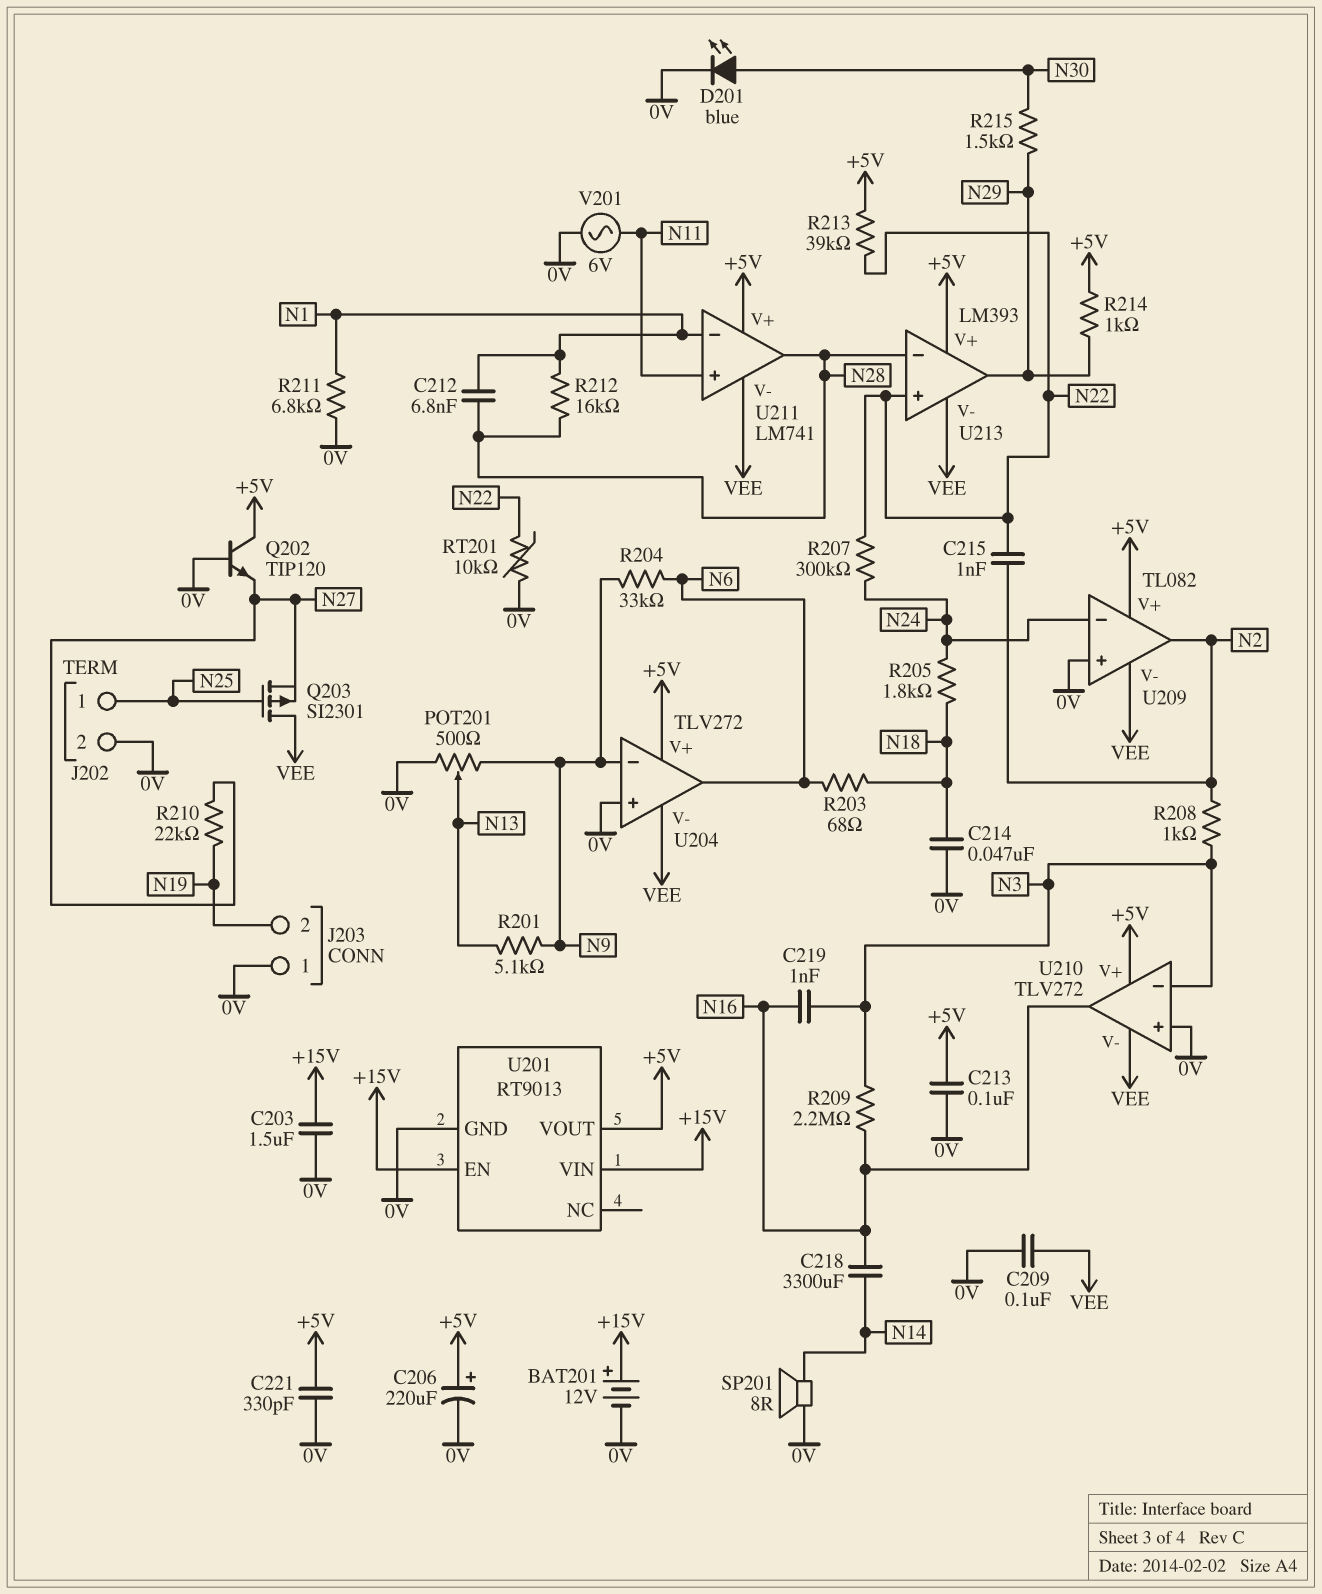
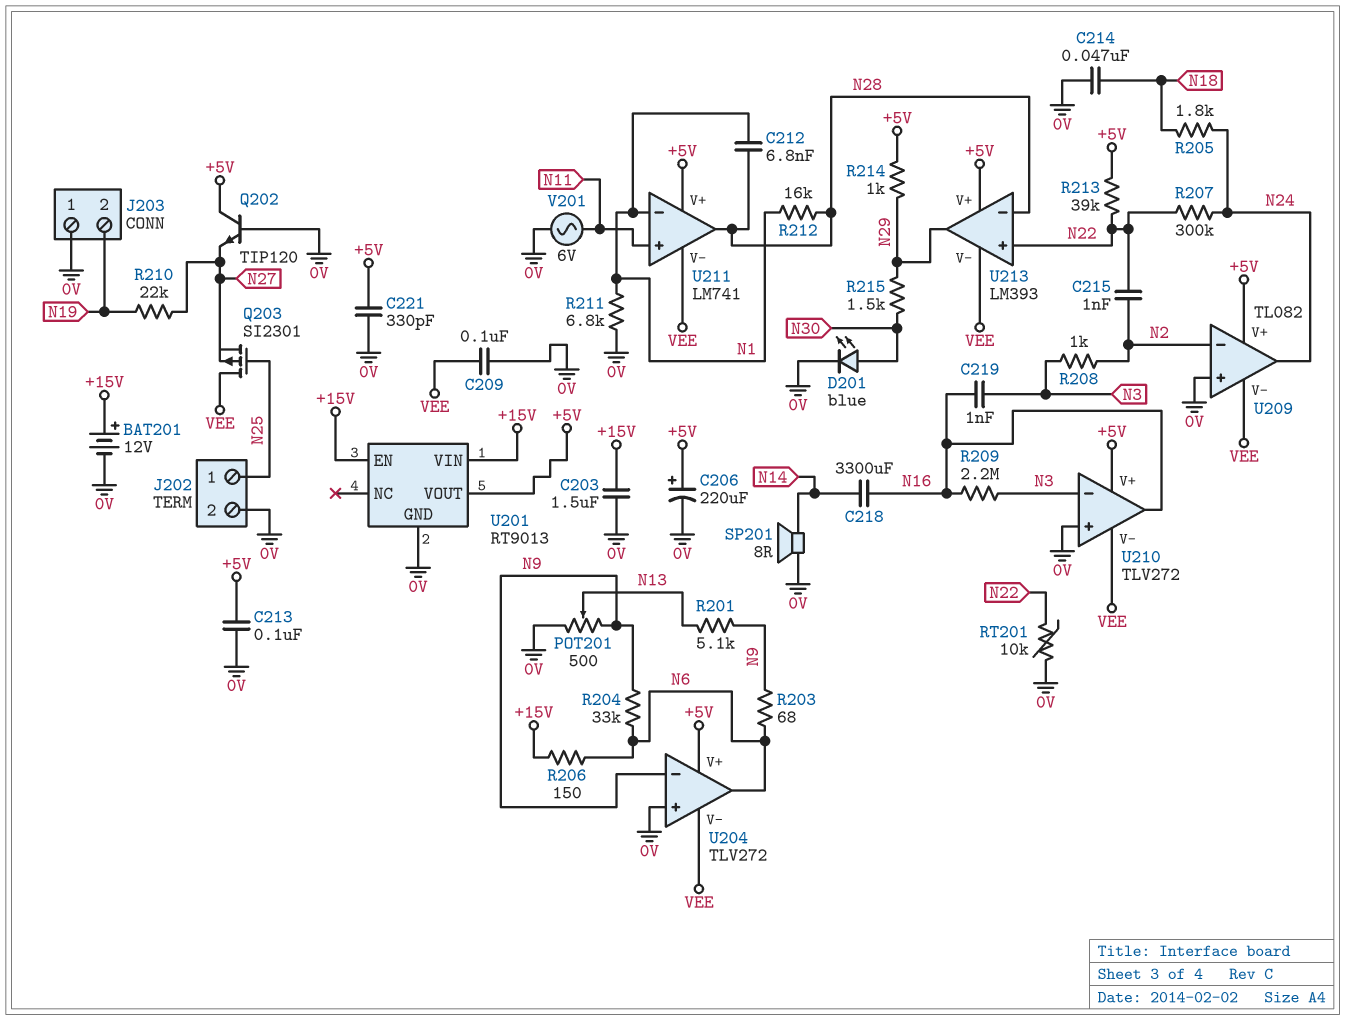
R203: 68 (N6, N18) -> 68 (N6, N9)
R206: none -> 150 (+15V, N6)
U209 pin in-: N24 -> N2
U209 pin out: N2 -> N24

